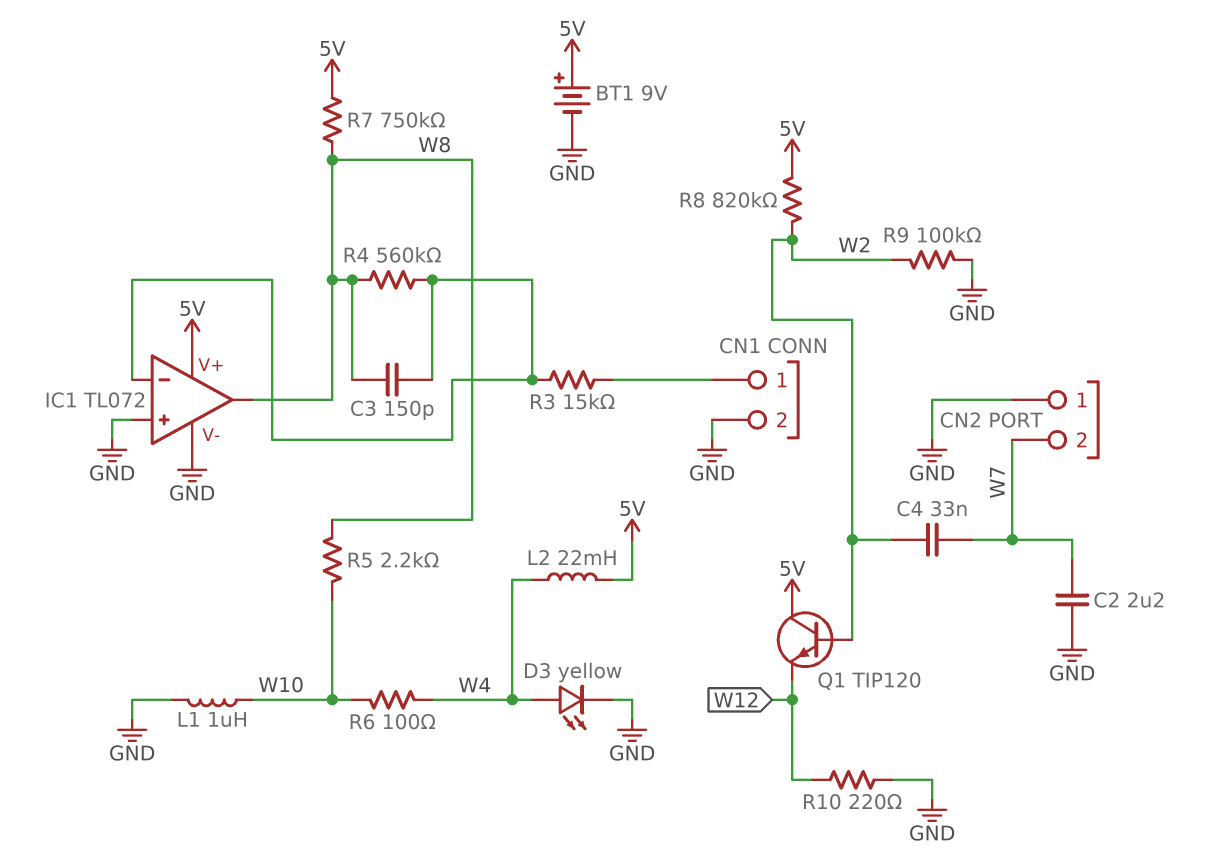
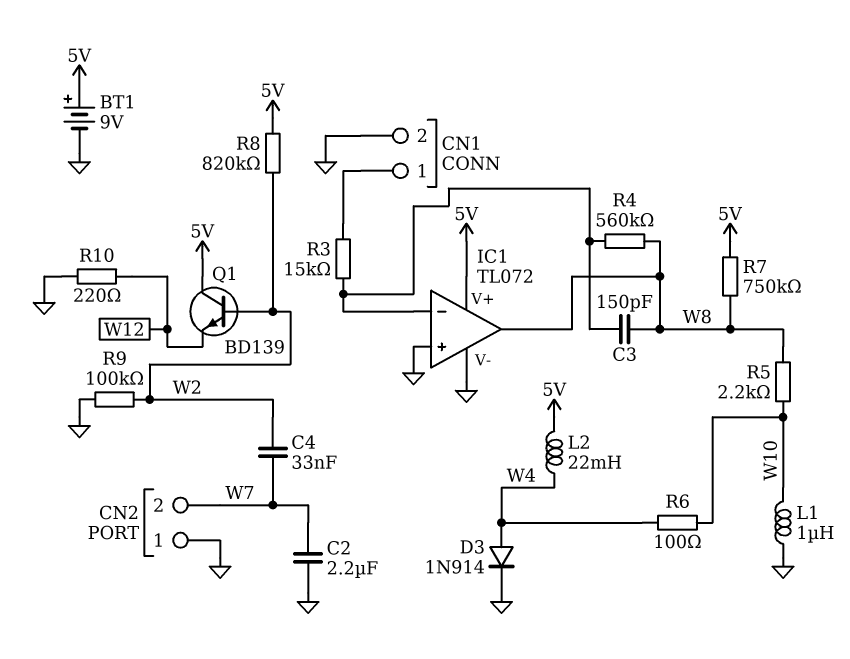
D3: LED yellow (A W4, K GND) -> diode 1N914 (A W4, K GND)
Q1: NPN TIP120 (B W2, C 5V, E W12) -> NPN BD139 (B W2, C 5V, E W12)

